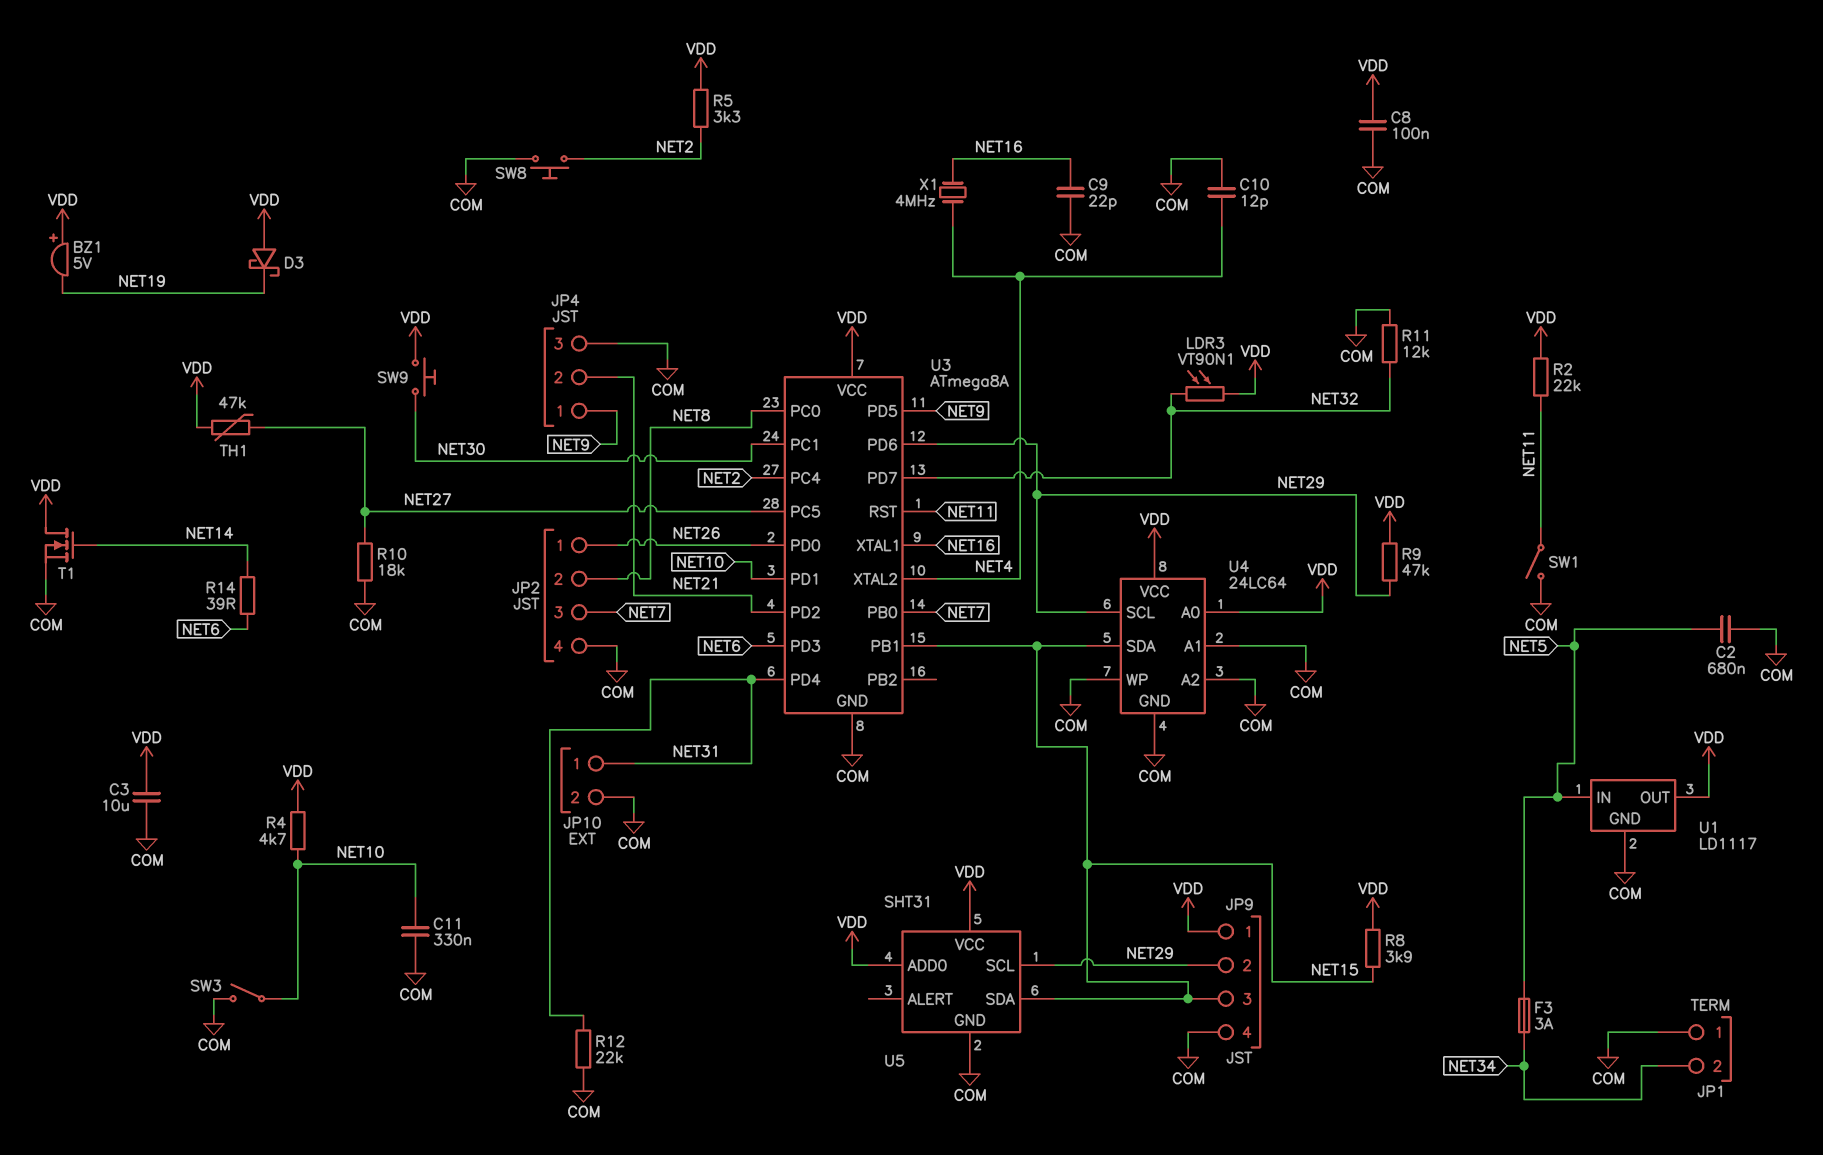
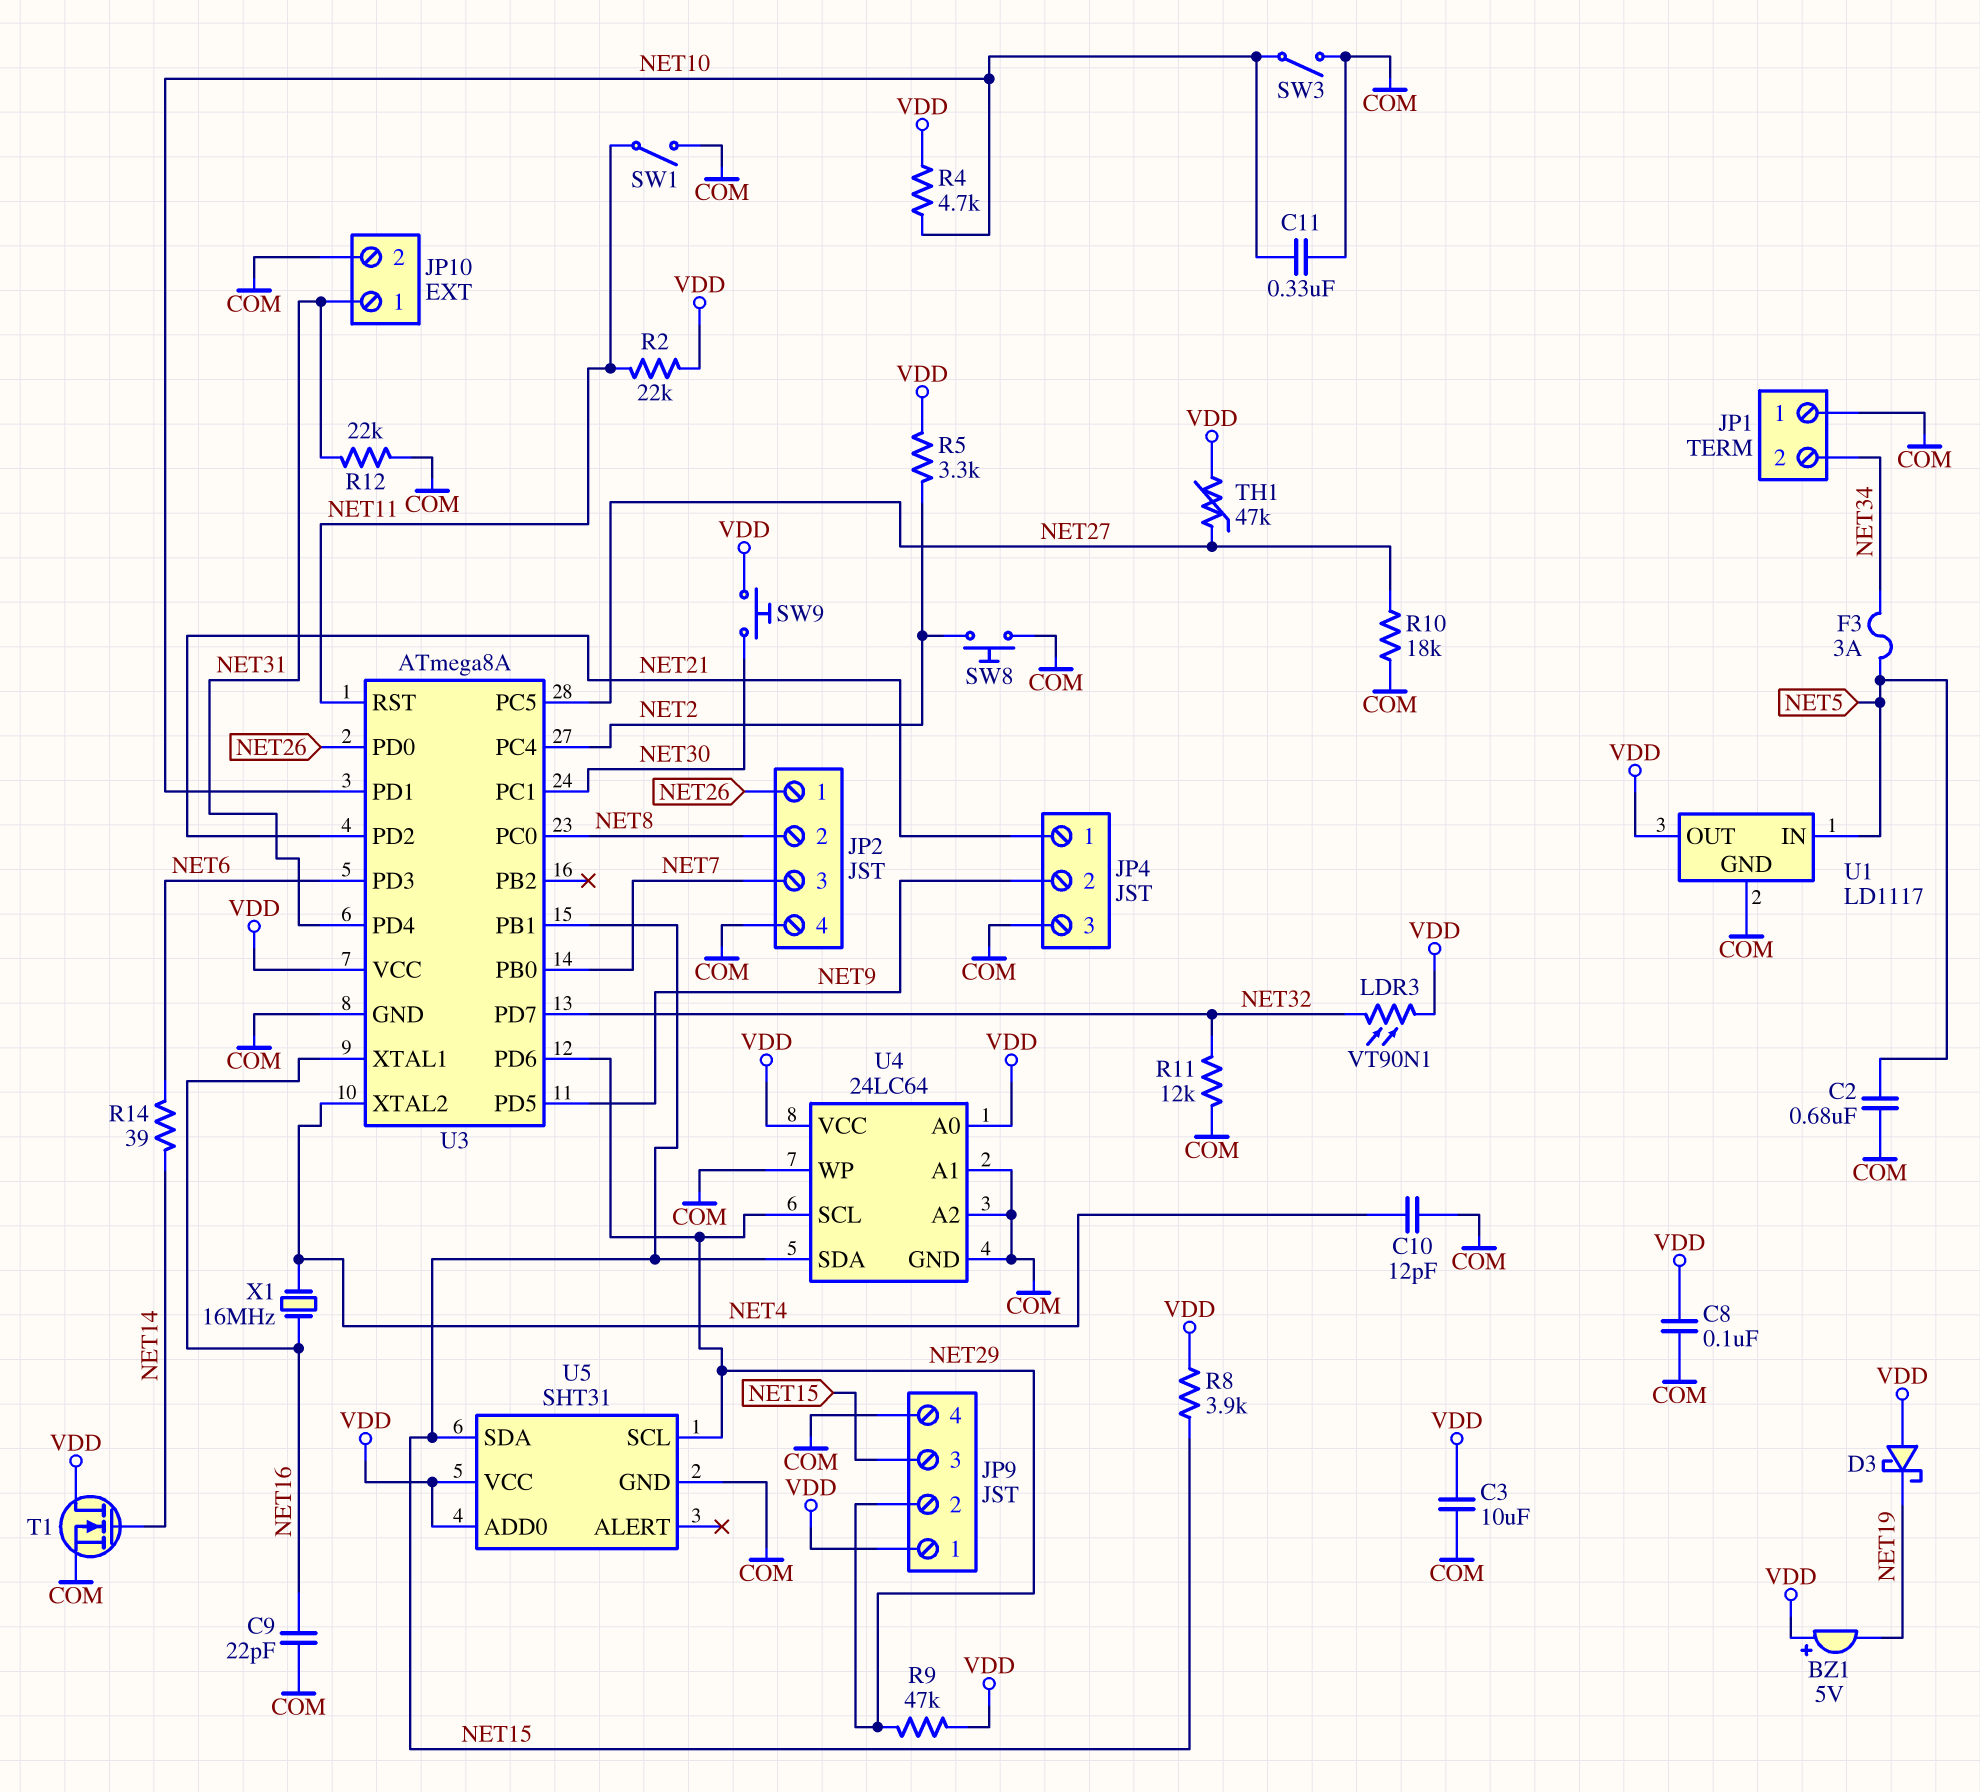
JP4 pin 1: NET9 -> NET21
JP4 pin 2: NET21 -> NET9
X1: 4MHz (NET4, NET16) -> 16MHz (NET4, NET16)

